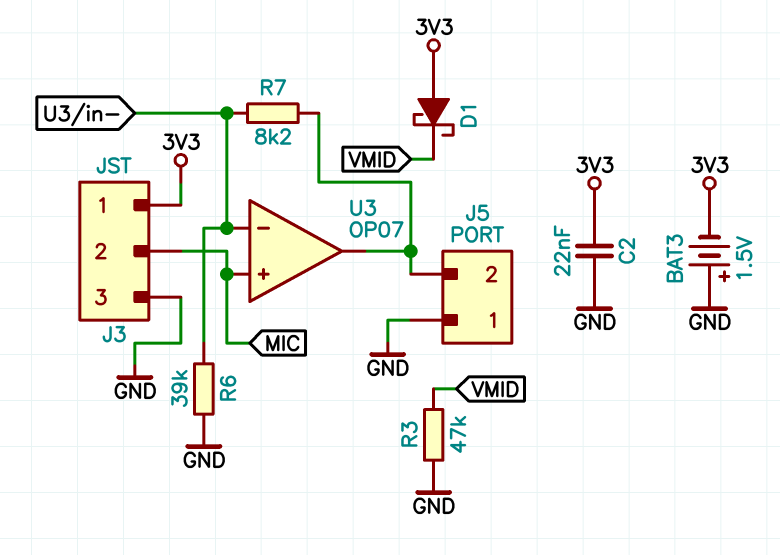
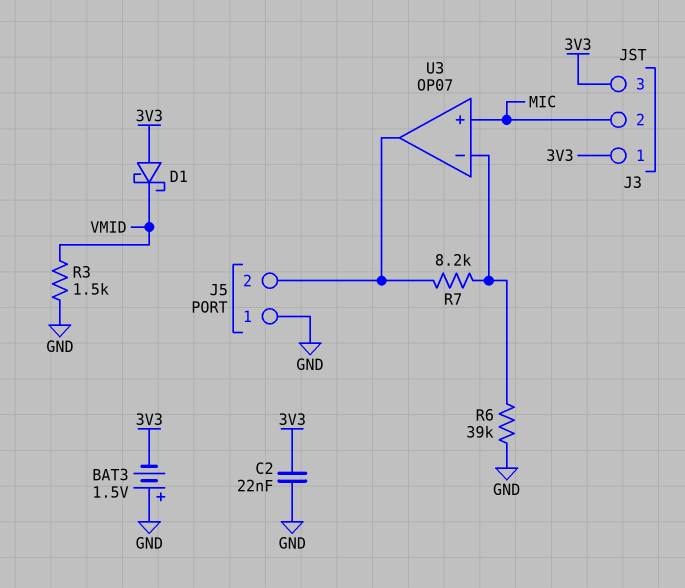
J3 pin 3: GND -> 3V3
R3: 47k (GND, VMID) -> 1.5k (GND, VMID)

